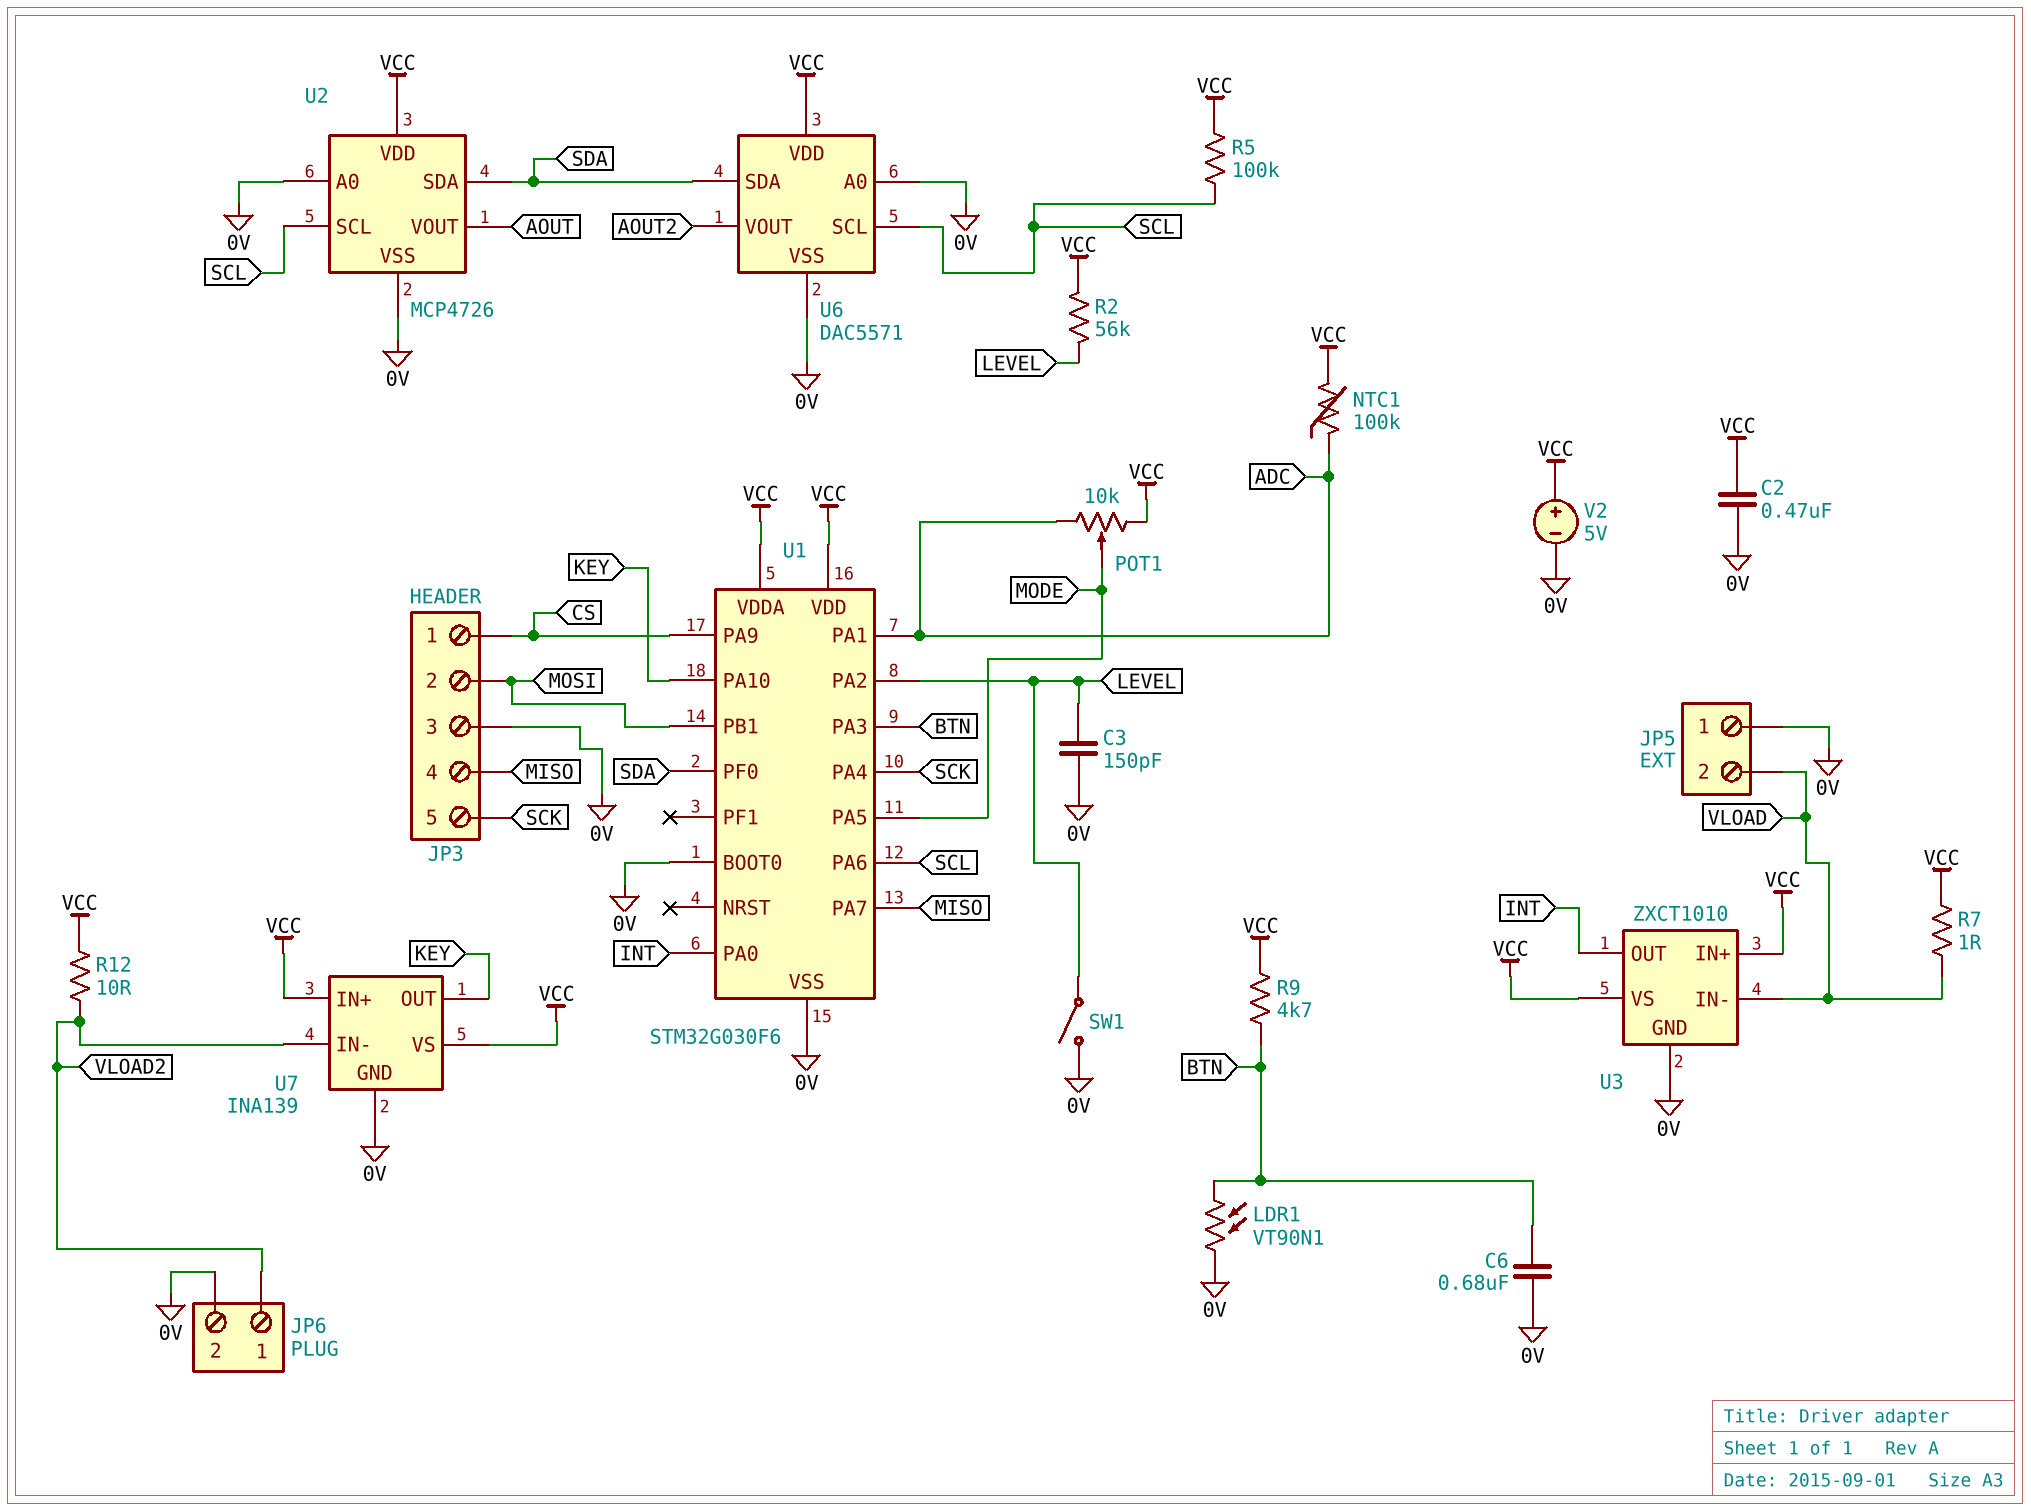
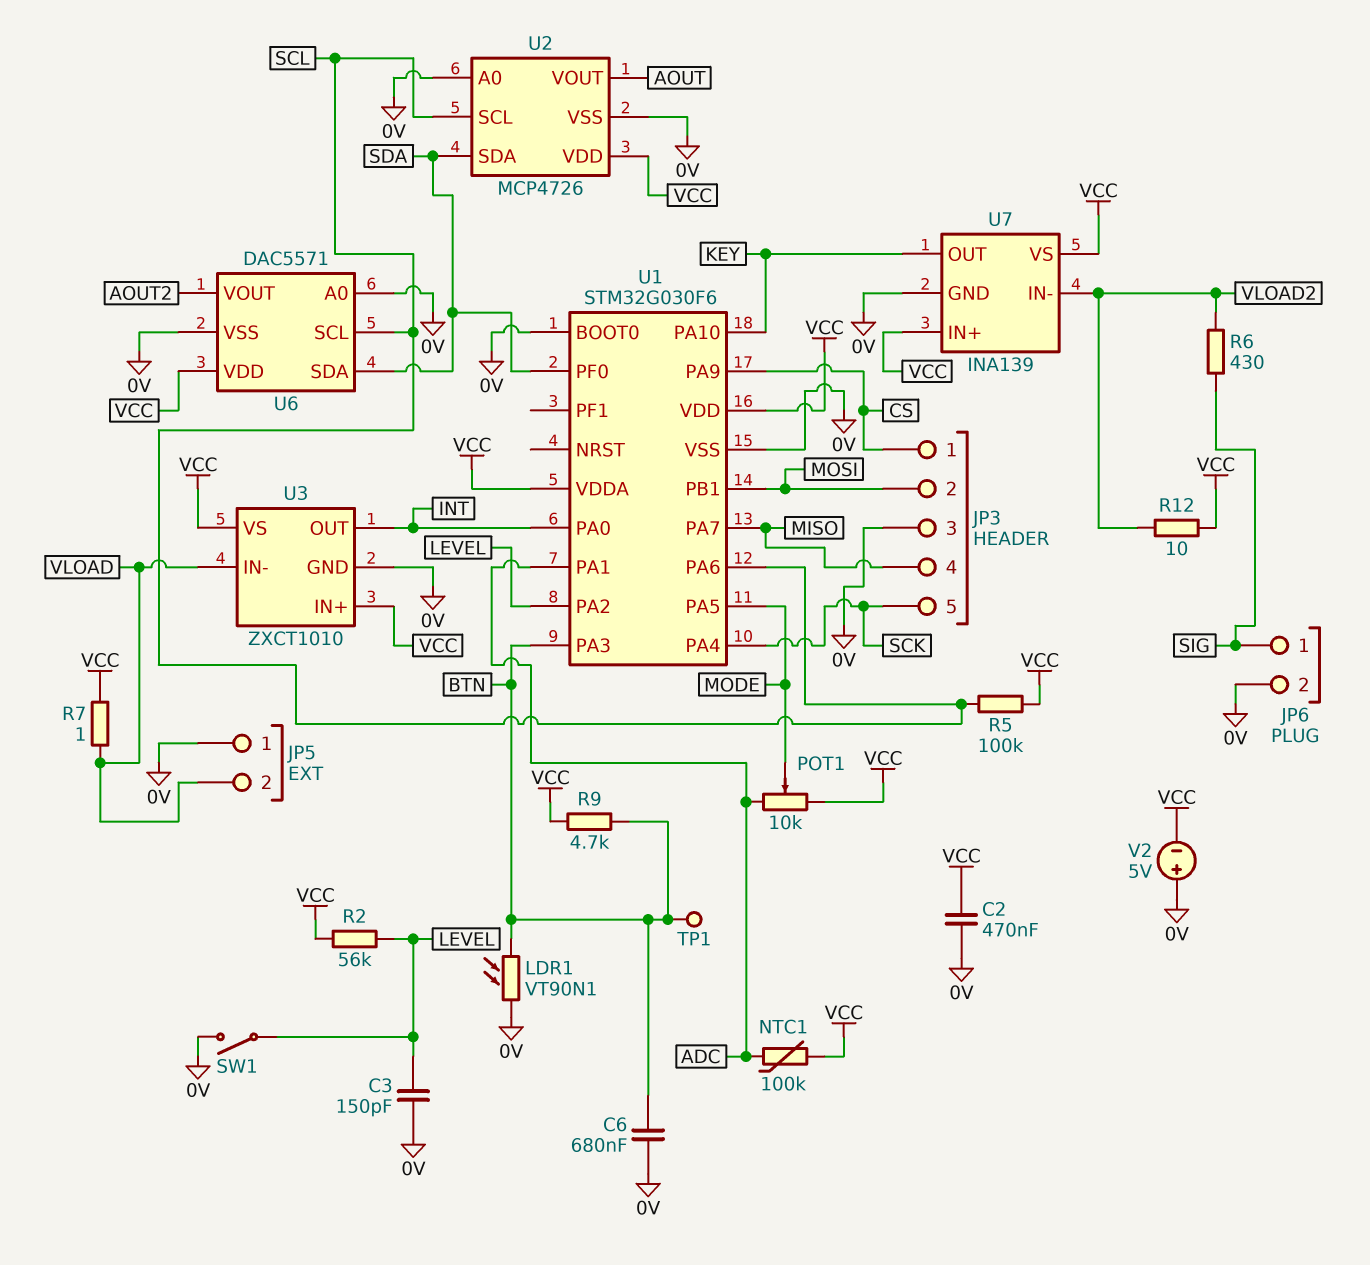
JP6 pin 1: VLOAD2 -> SIG
R6: none -> 430 (SIG, VLOAD2)
TP1: none -> test point (BTN)
V2: 5V (plus VCC, minus 0V) -> 5V (plus 0V, minus VCC)

